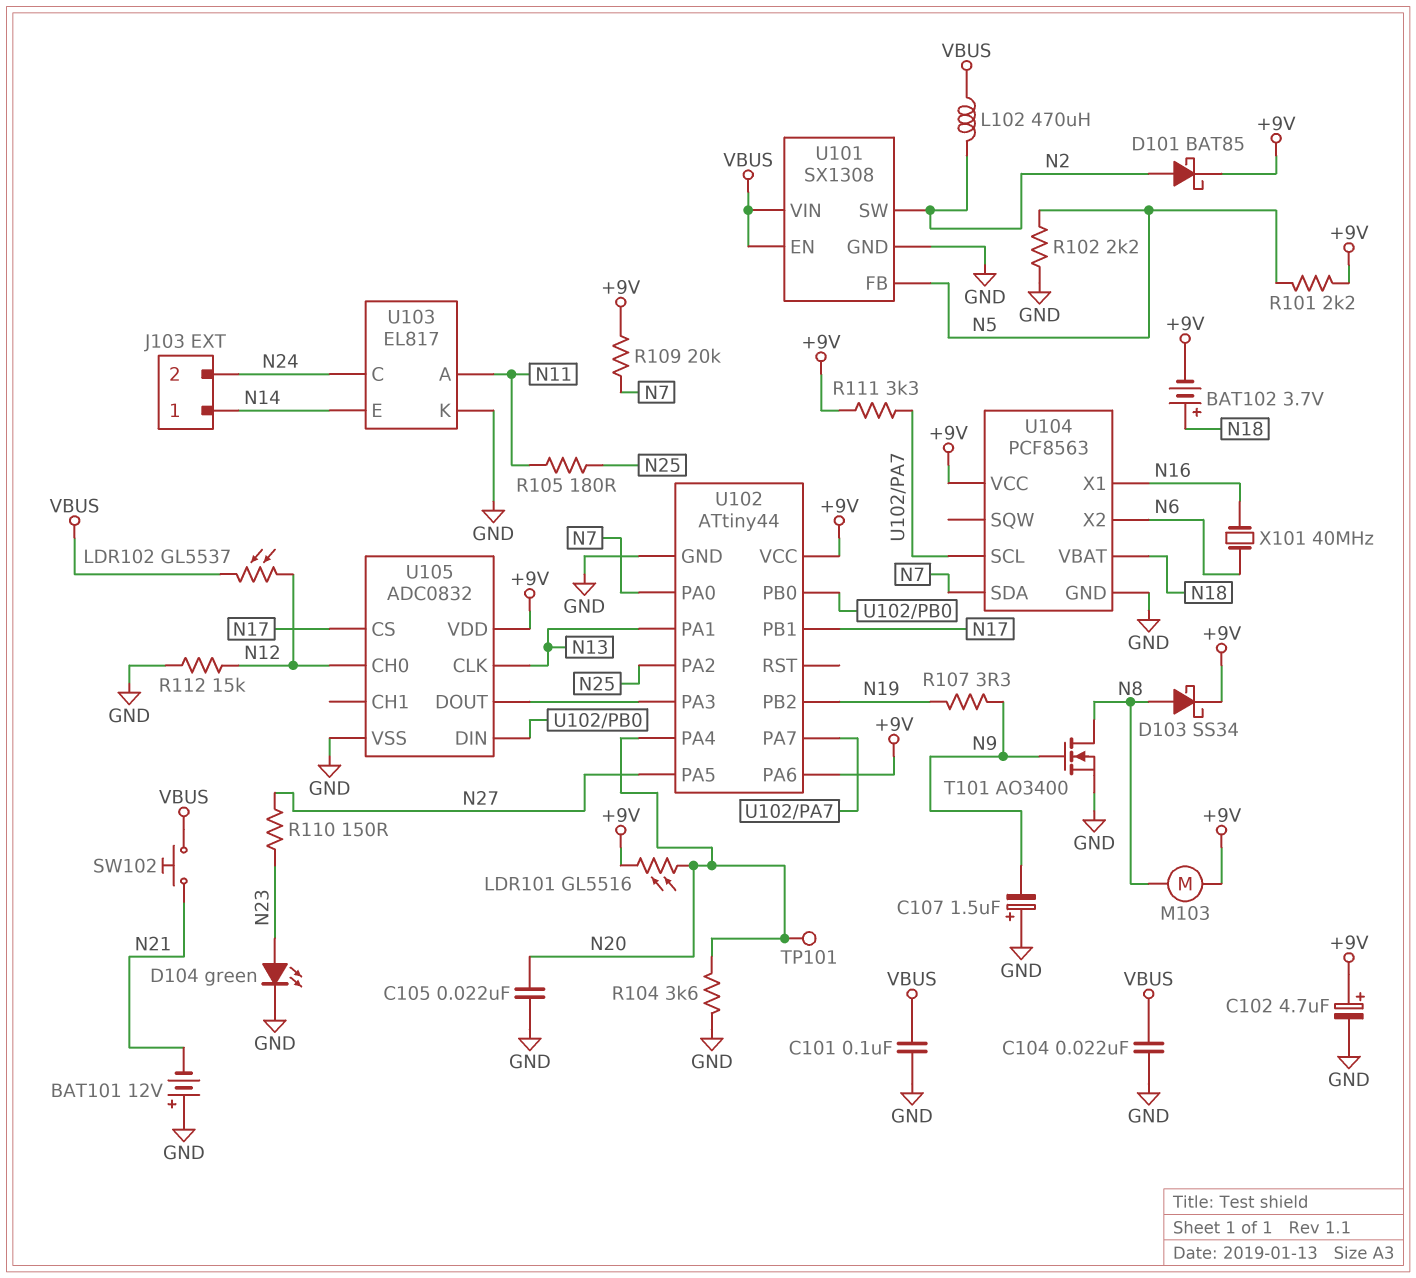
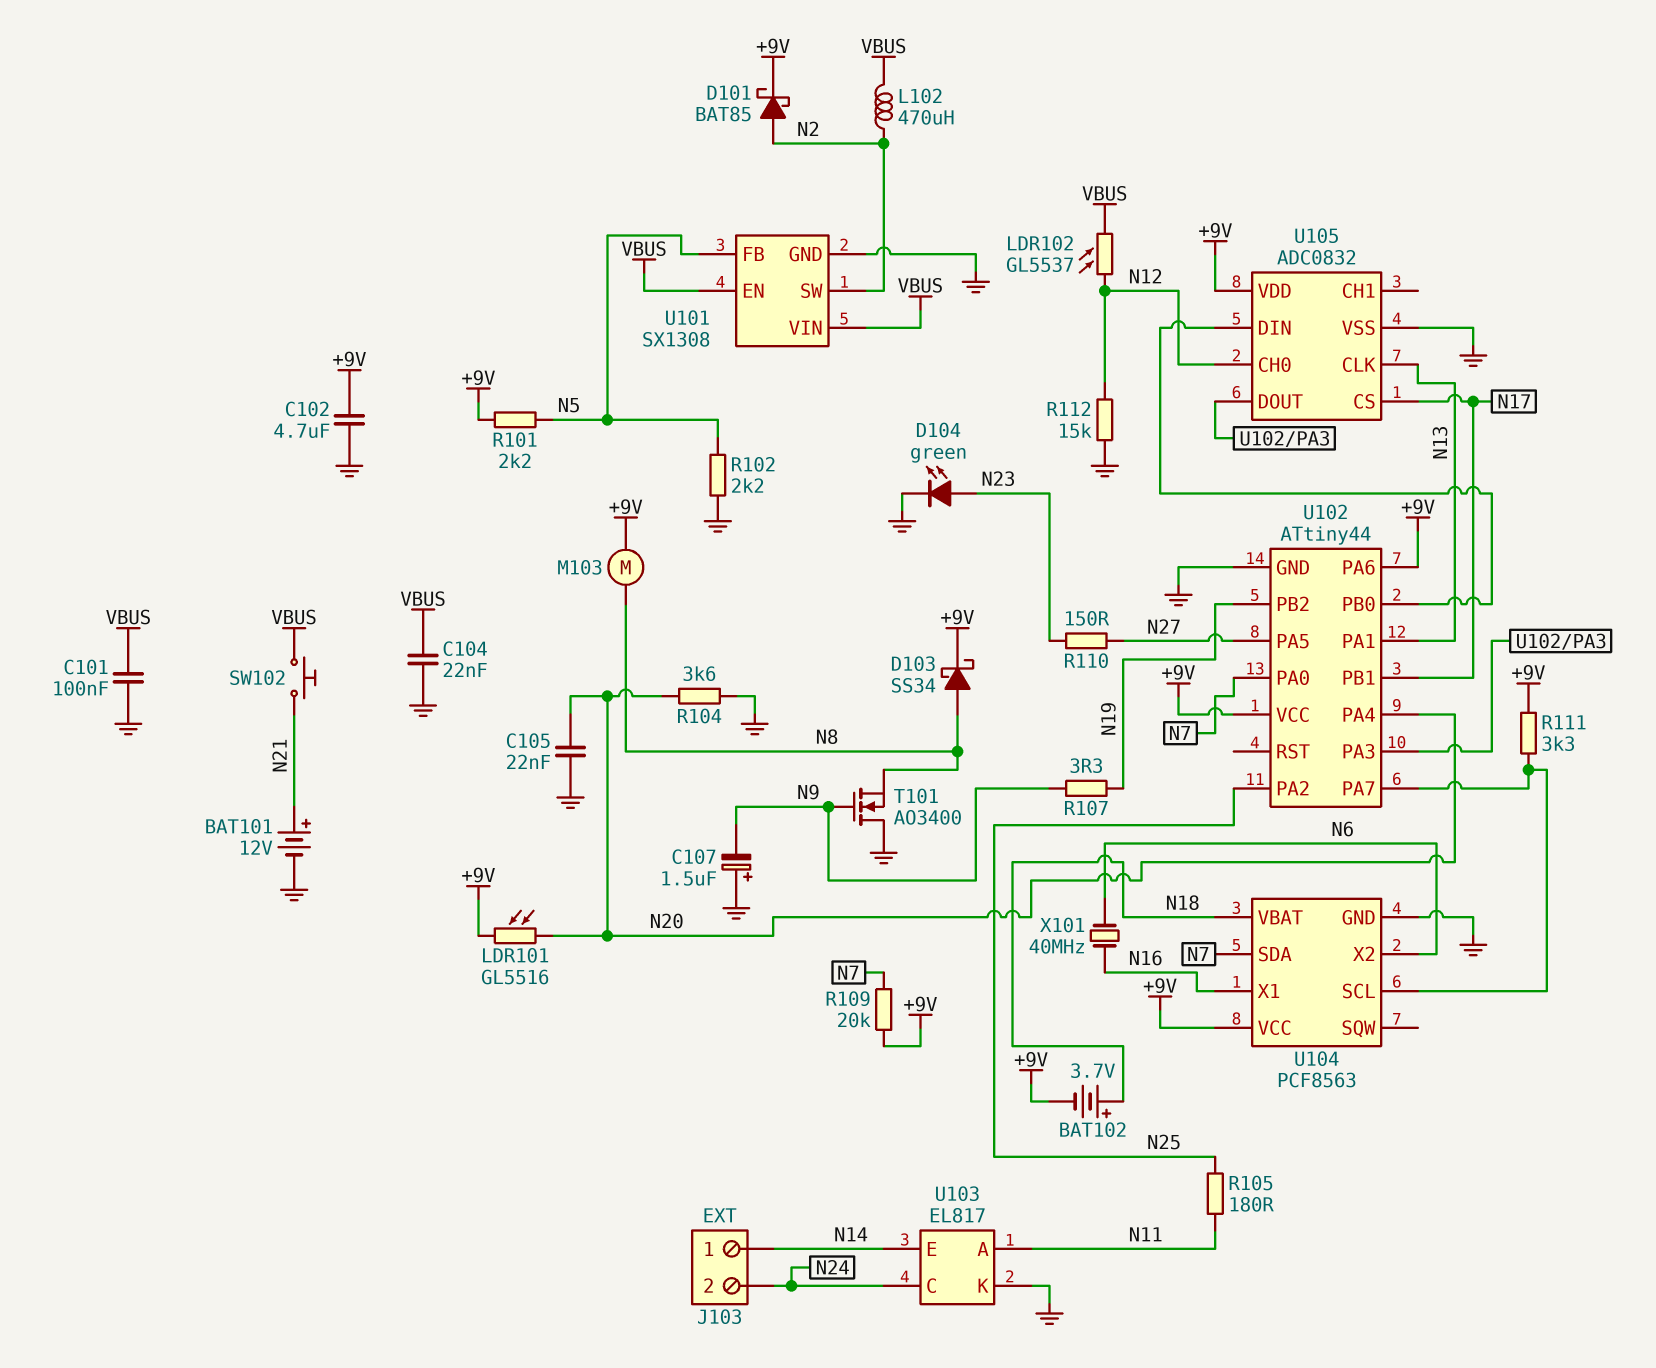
BAT101: 12V (plus GND, minus N21) -> 12V (plus N21, minus GND)
C102: 4.7uF (plus +9V, minus GND) -> 4.7uF (+9V, GND)
T101: NMOS AO3400 (G N9, D N8, S GND) -> NMOS AO3400 (G N9, D GND, S N8)
TP101: test point (N20) -> none

